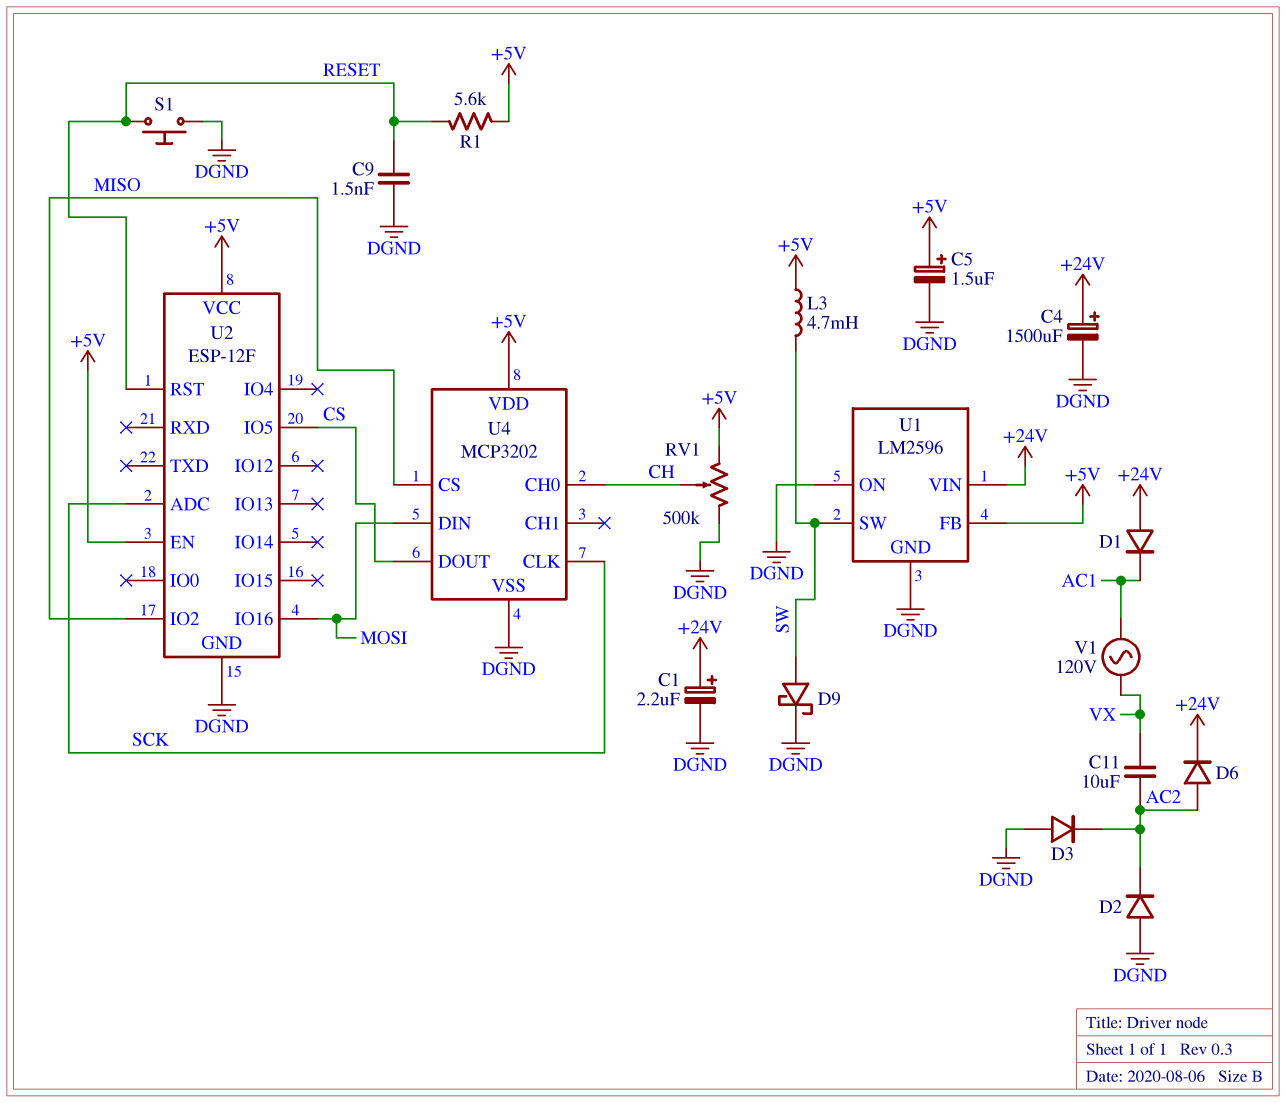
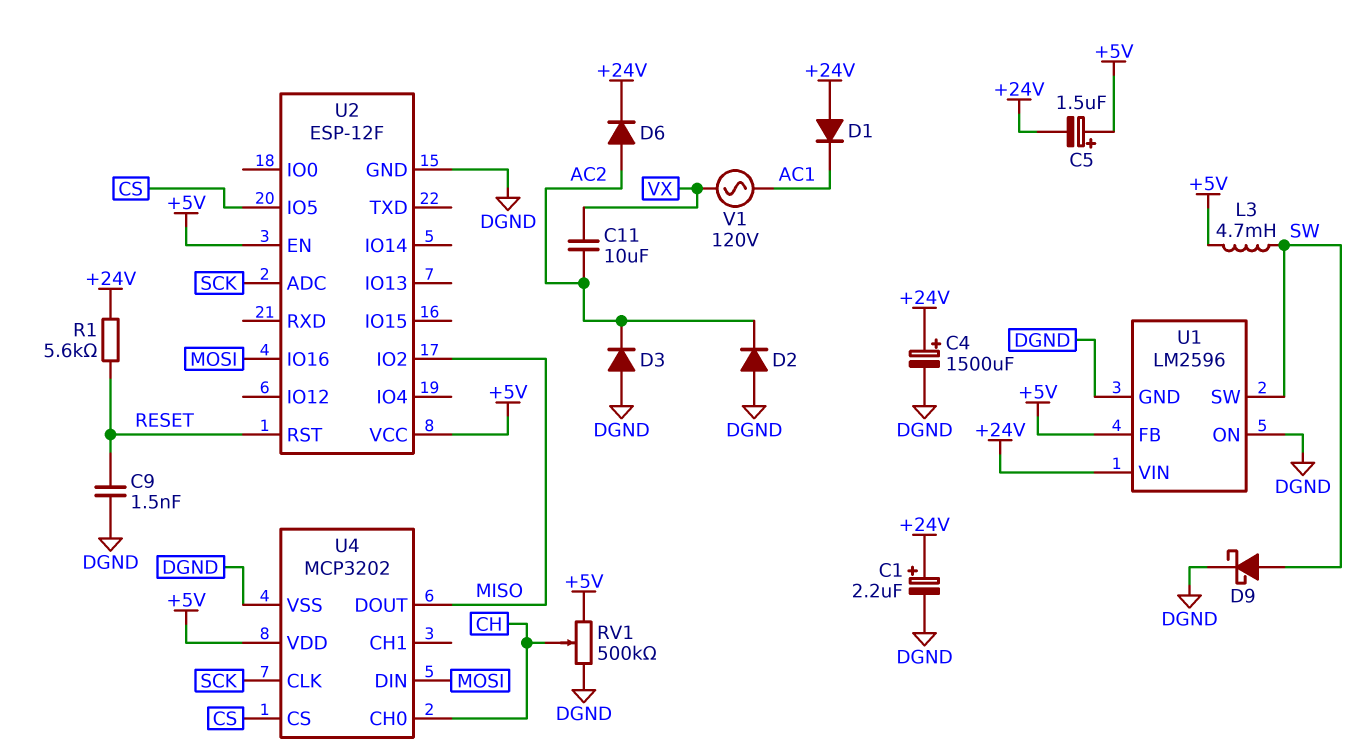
C5: 1.5uF (plus +5V, minus DGND) -> 1.5uF (plus +5V, minus +24V)
R1: 5.6k (+5V, RESET) -> 5.6k (+24V, RESET)
S1: button (DGND, RESET) -> none
U4 pin CS: MISO -> CS
U4 pin DOUT: CS -> MISO

